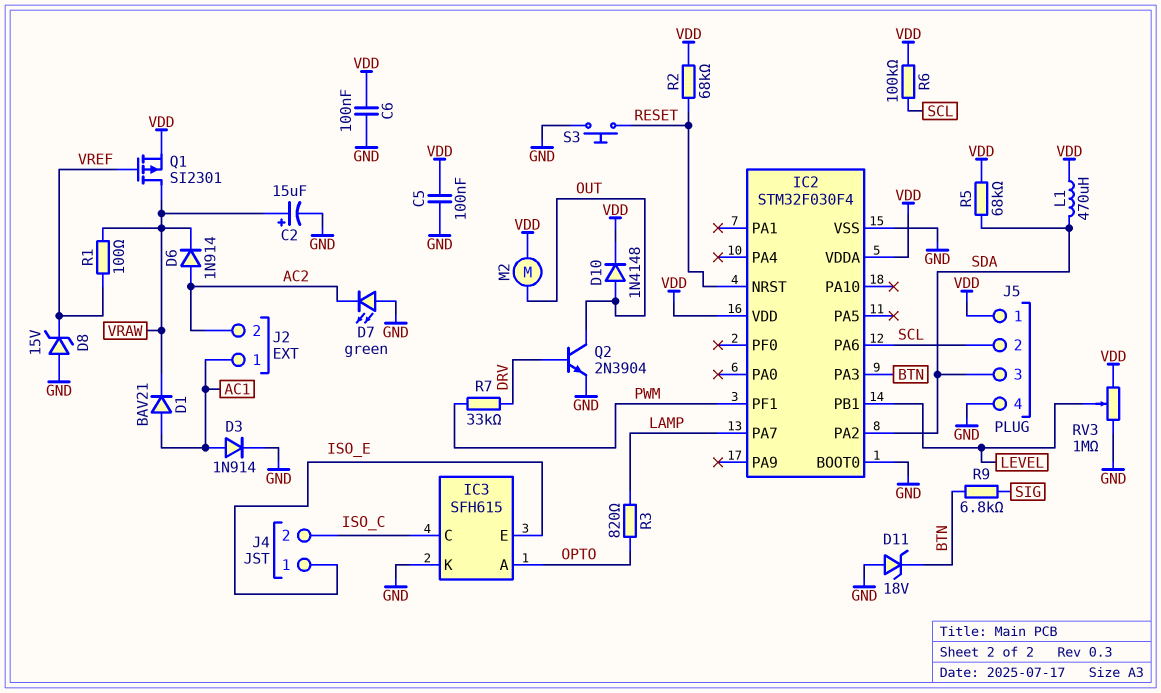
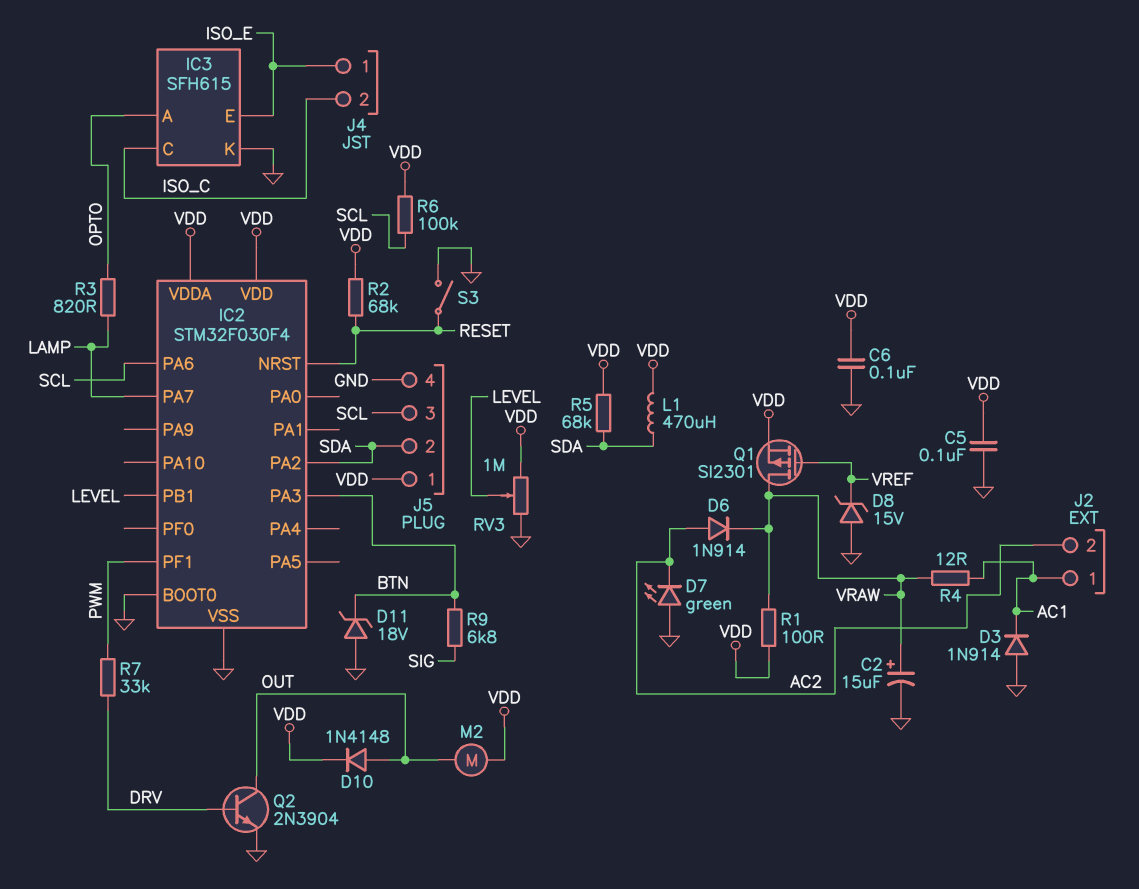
D1: diode BAV21 (A AC1, K VRAW) -> none
D3: diode 1N914 (A AC1, K GND) -> diode 1N914 (A GND, K AC1)
J5 pin 2: SCL -> SDA
J5 pin 3: SDA -> SCL
R1: 100 (VRAW, VREF) -> 100 (VDD, VRAW)
R4: none -> 12 (AC1, VRAW)
S3: button (GND, RESET) -> switch (GND, RESET)

